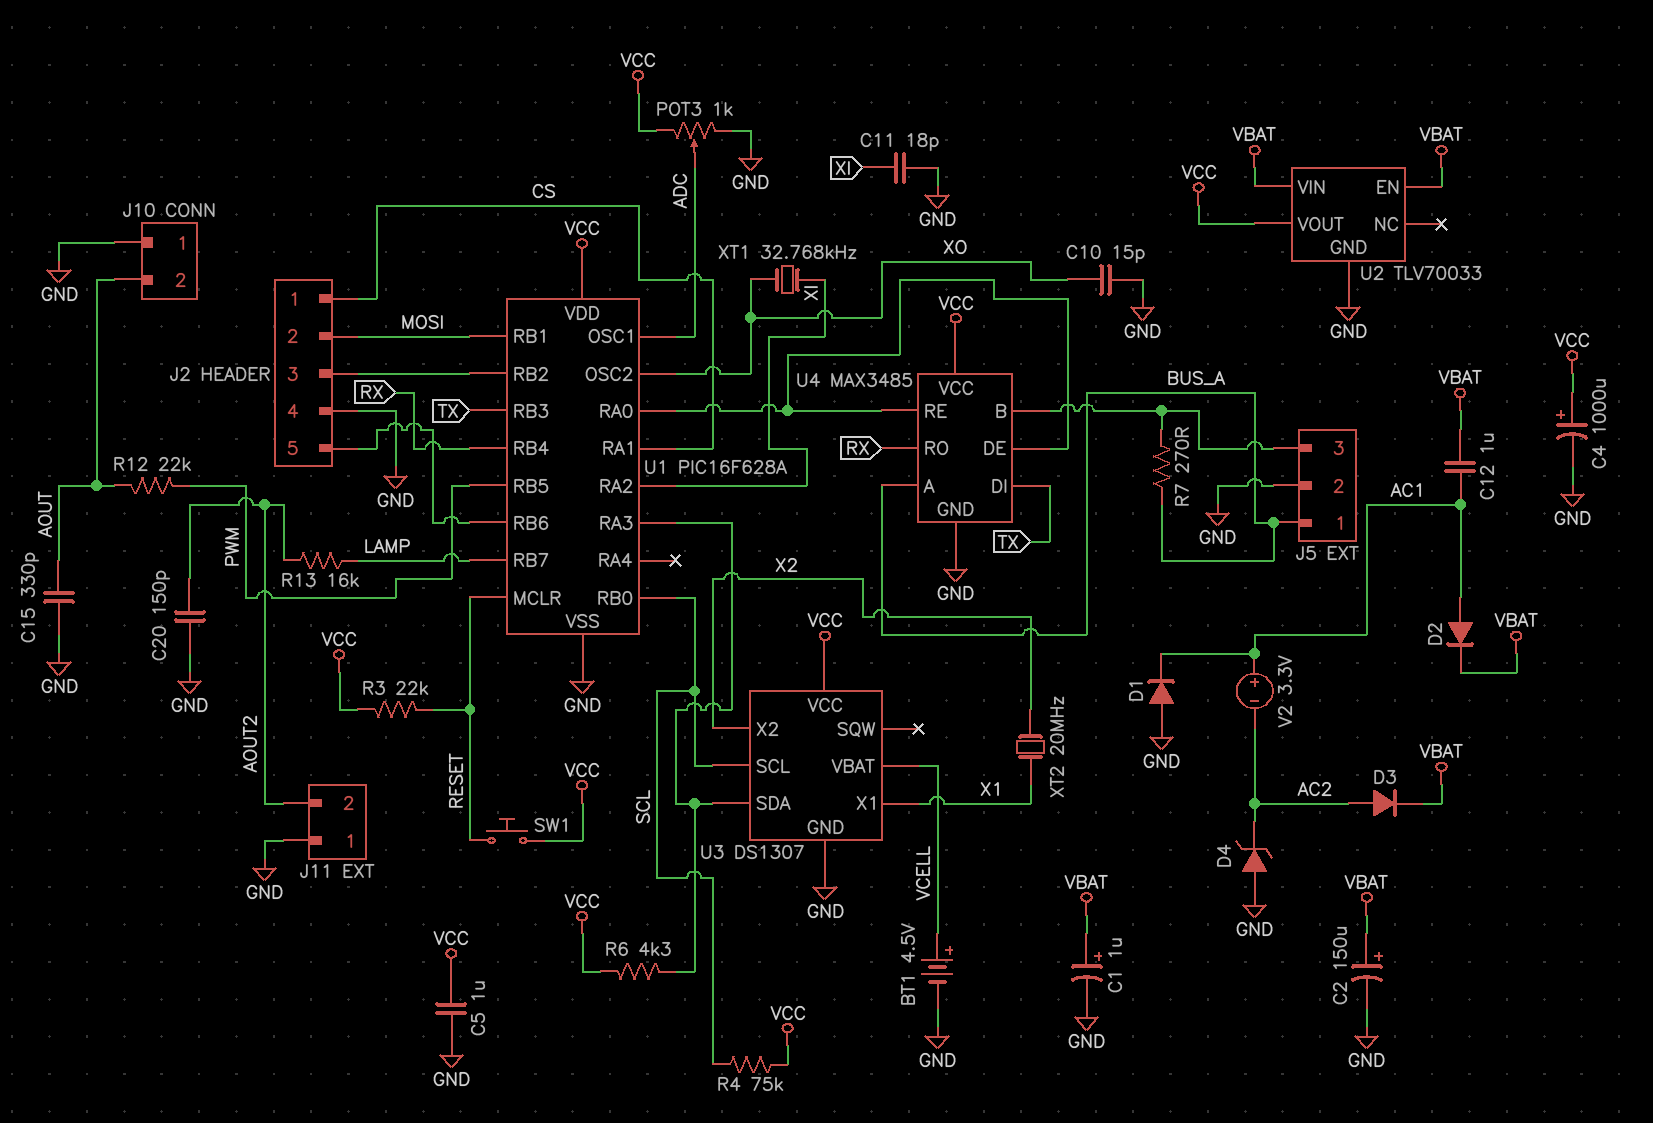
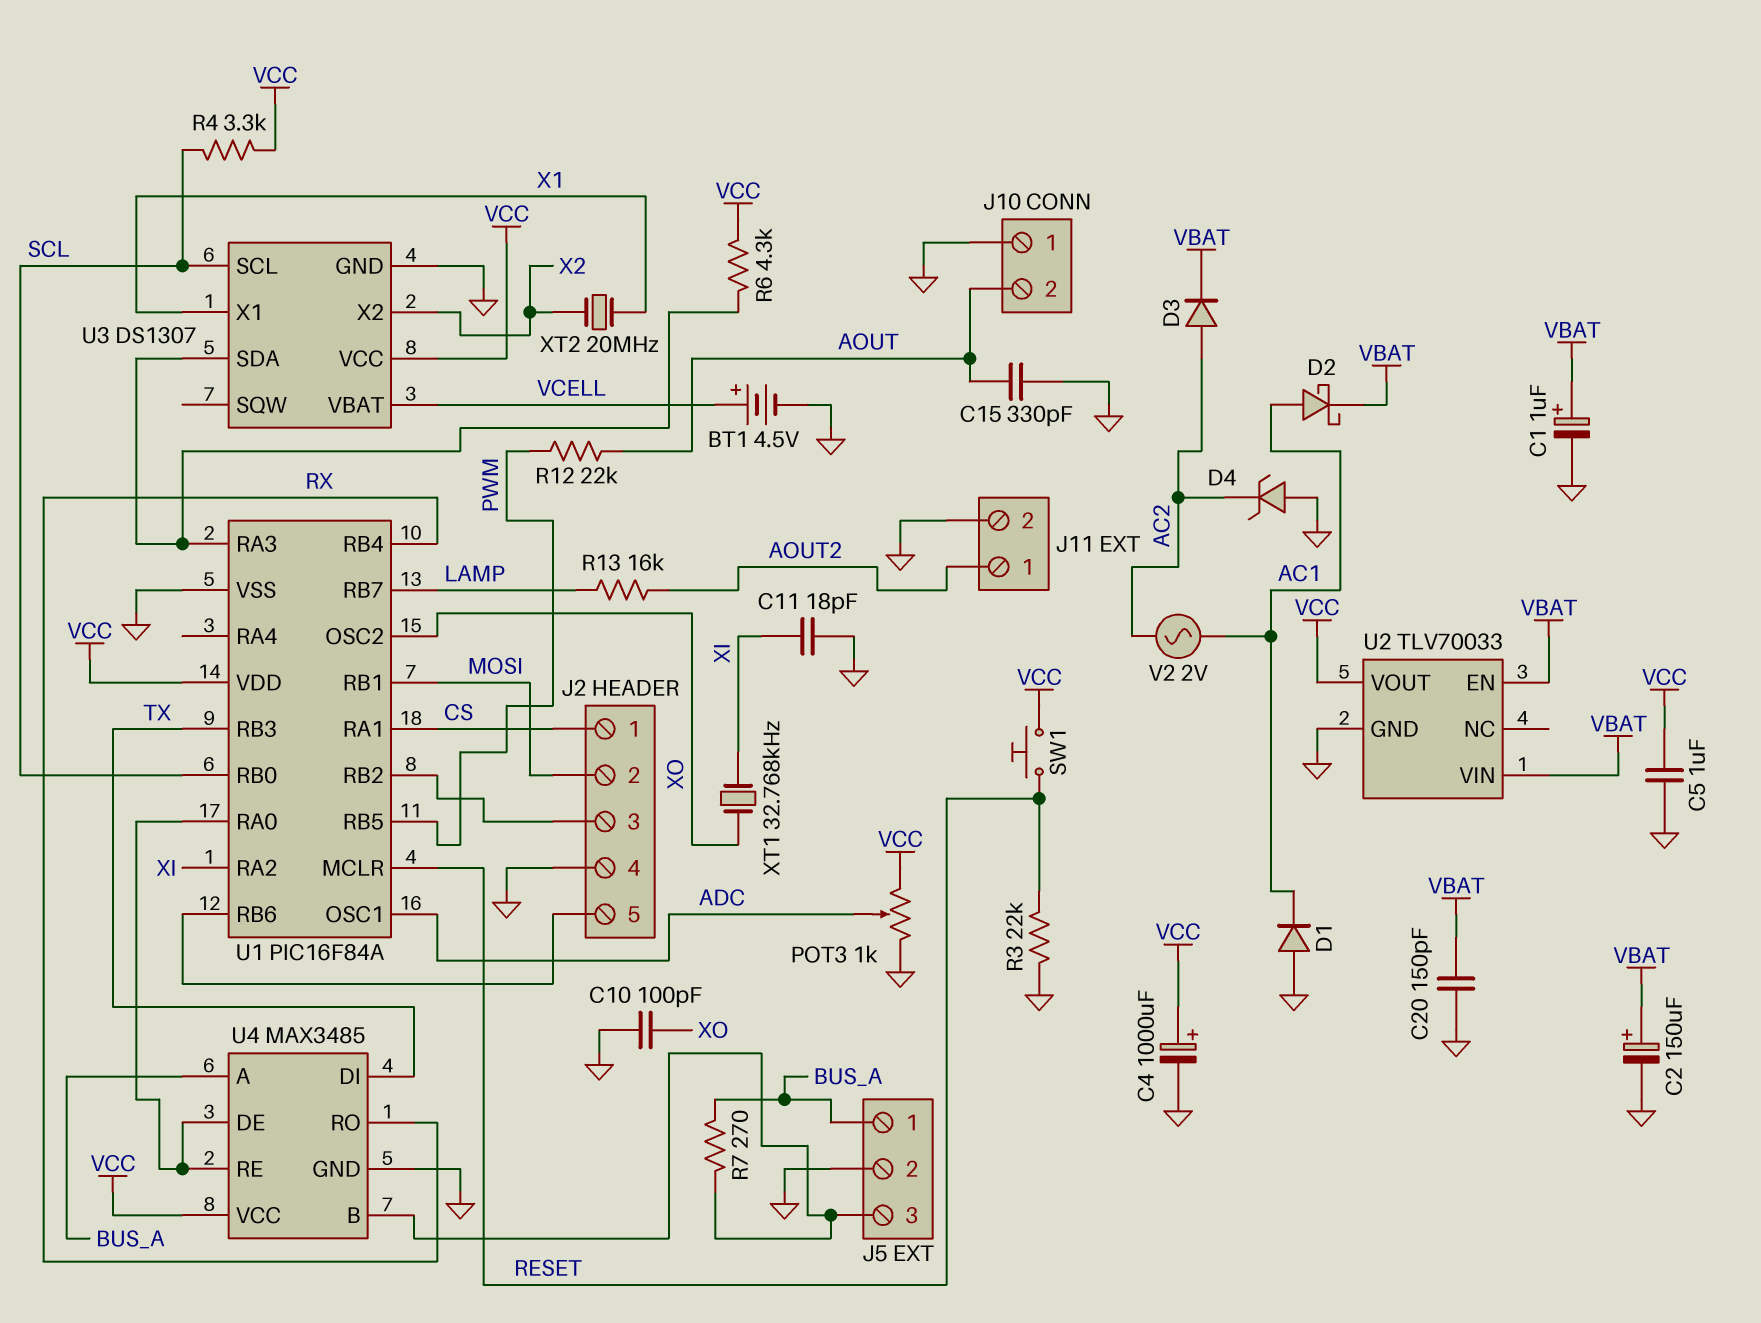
C10: 15pF (GND, XO) -> 100pF (GND, XO)
C12: 1uF (AC1, VBAT) -> none
C20: 150pF (AOUT2, GND) -> 150pF (GND, VBAT)
D2: diode (A AC1, K VBAT) -> schottky (A AC1, K VBAT)
J11 pin 1: GND -> AOUT2
J11 pin 2: AOUT2 -> GND
R3: 22k (RESET, VCC) -> 22k (GND, RESET)
R4: 75k (SCL, VCC) -> 3.3k (SCL, VCC)
U1: PIC16F628A -> PIC16F84A
V2: 3.3V (plus AC1, minus AC2) -> AC 2V (AC1, AC2)

